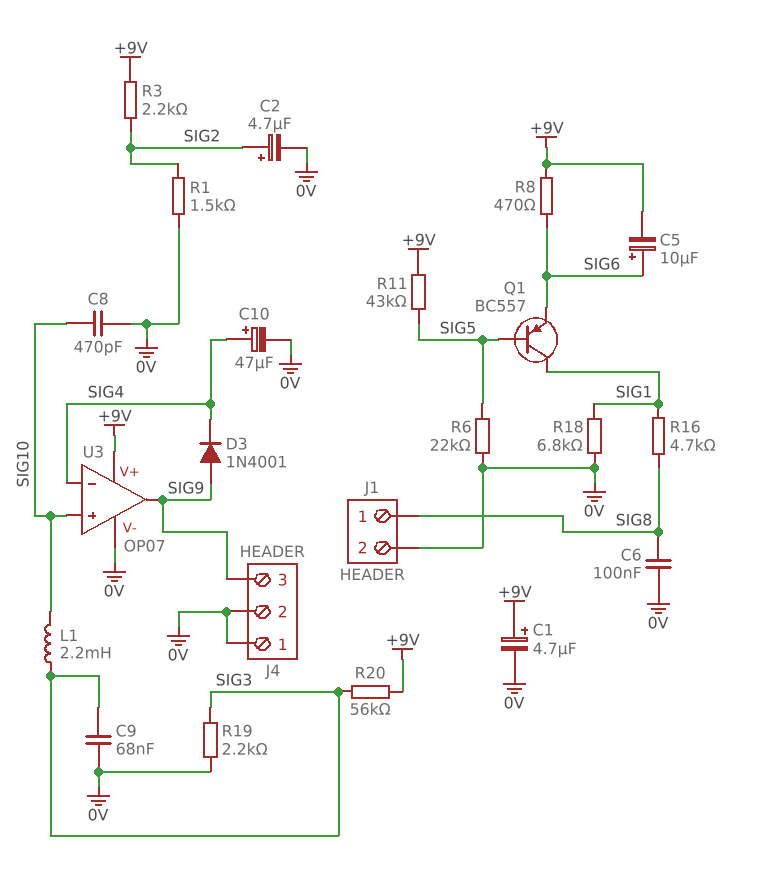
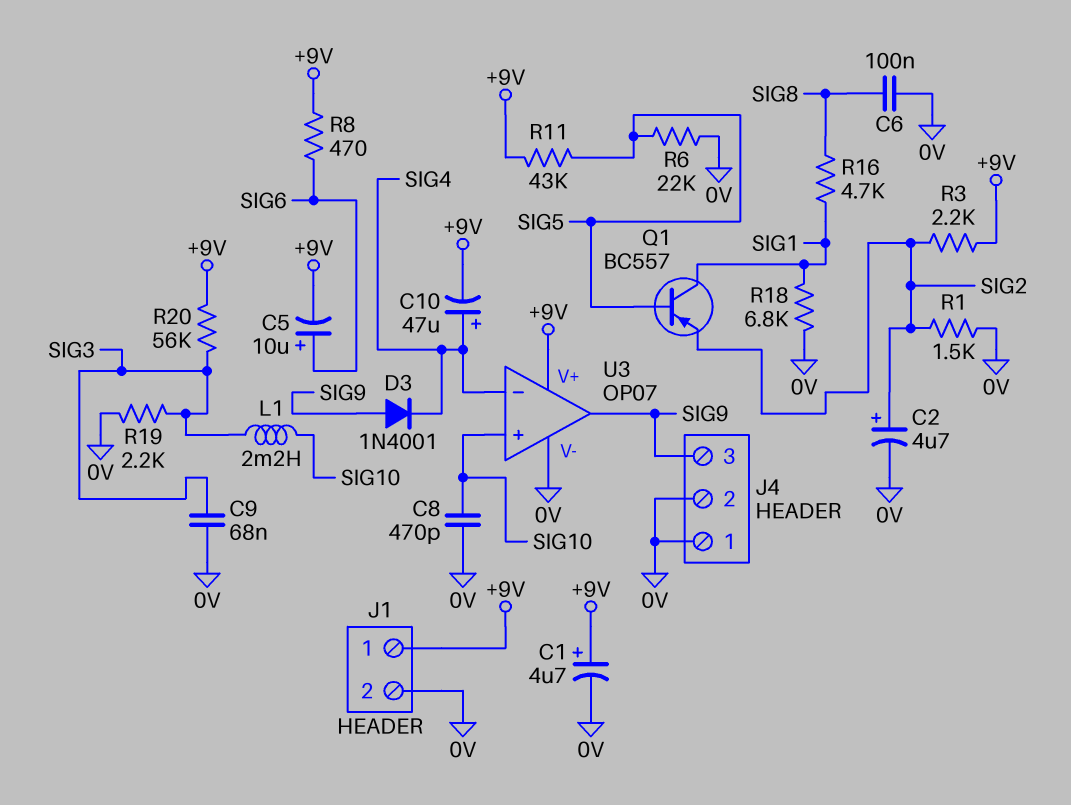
C10: 47uF (plus SIG4, minus 0V) -> 47uF (plus SIG4, minus +9V)
J1 pin 1: SIG8 -> +9V
Q1: PNP BC557 (B SIG5, C SIG1, E SIG6) -> PNP BC557 (B SIG5, C SIG1, E SIG2)

